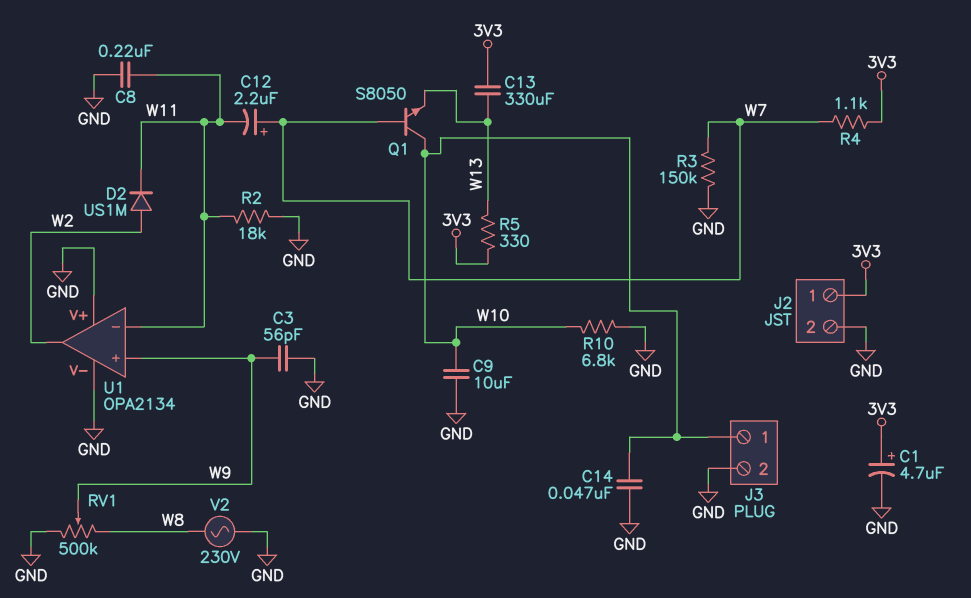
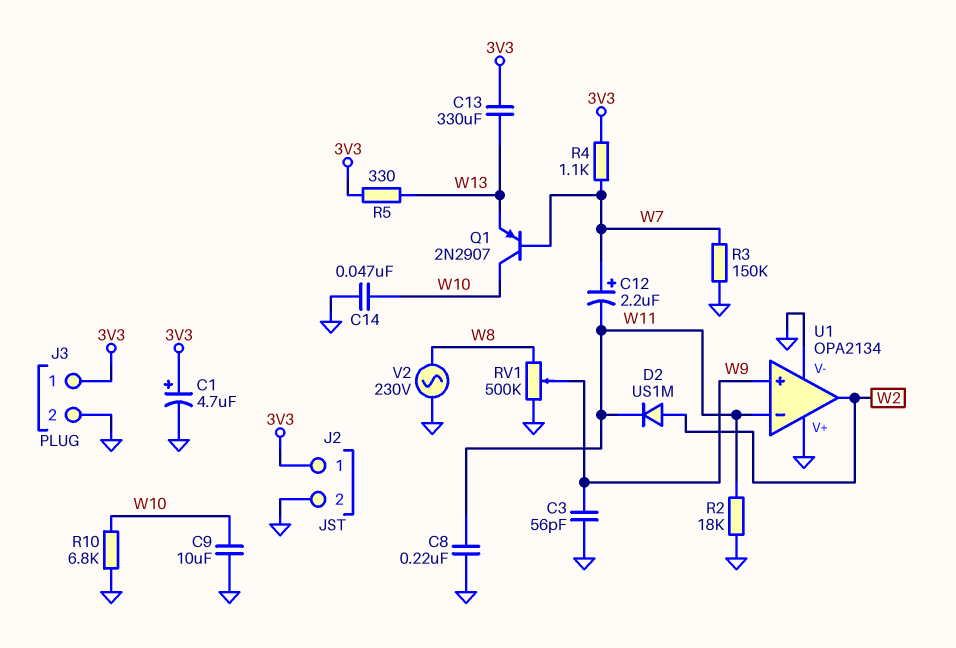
J3 pin 1: W10 -> 3V3
Q1: NPN S8050 (B W7, C W10, E W13) -> PNP 2N2907 (B W7, C W10, E W13)

